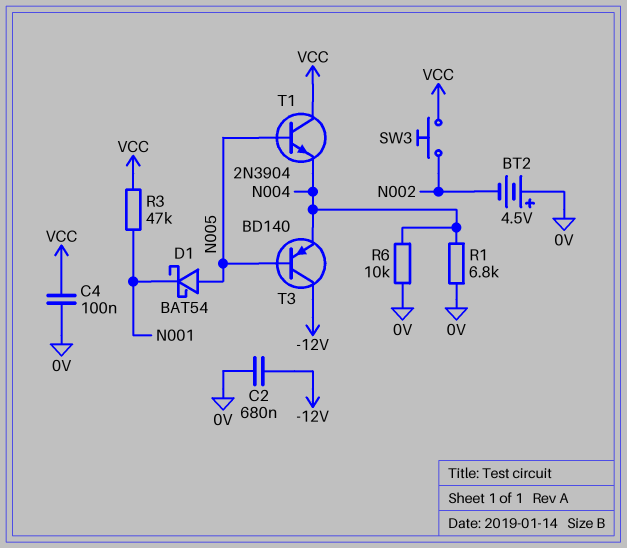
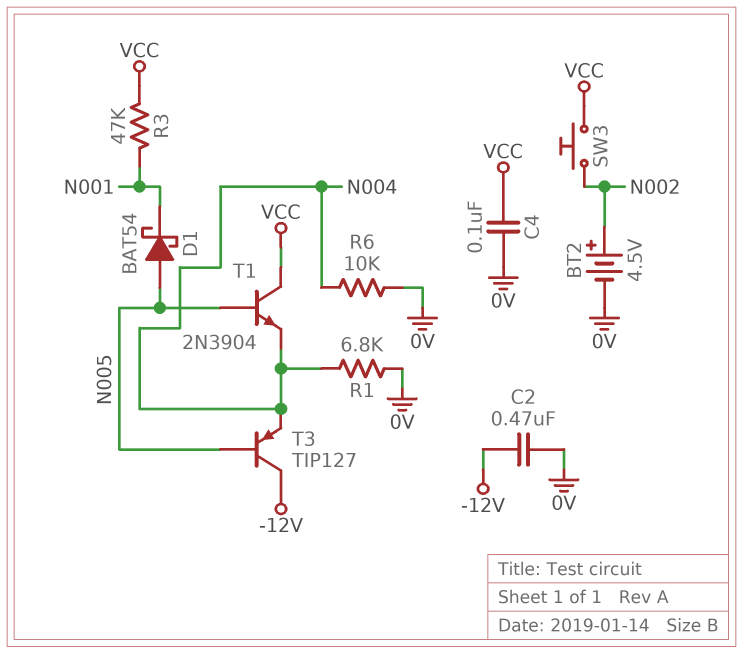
BT2: 4.5V (plus 0V, minus N002) -> 4.5V (plus N002, minus 0V)
C2: 680nF (-12V, 0V) -> 470nF (-12V, 0V)
T3: PNP BD140 (B N005, C -12V, E N004) -> PNP TIP127 (B N005, C -12V, E N004)

